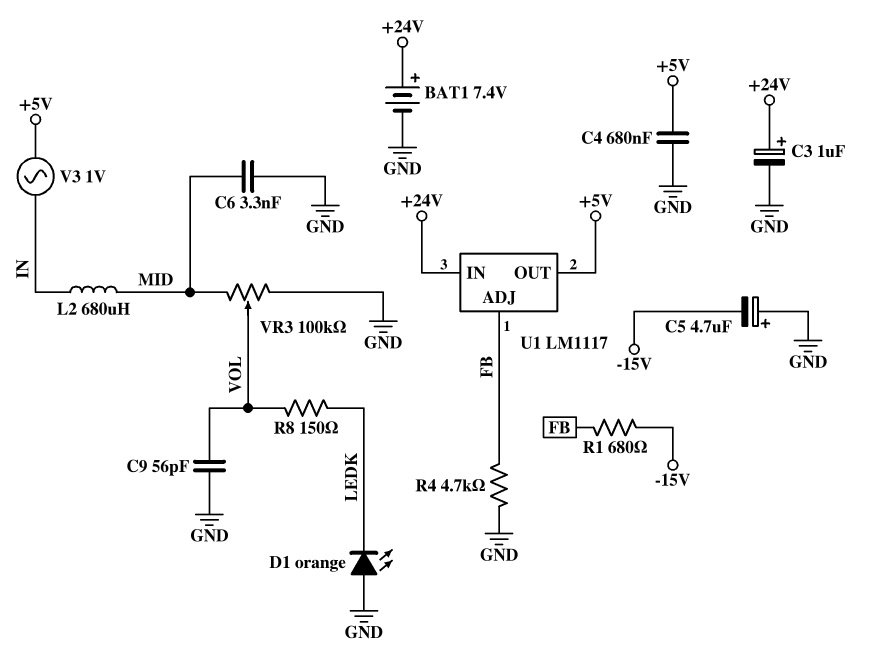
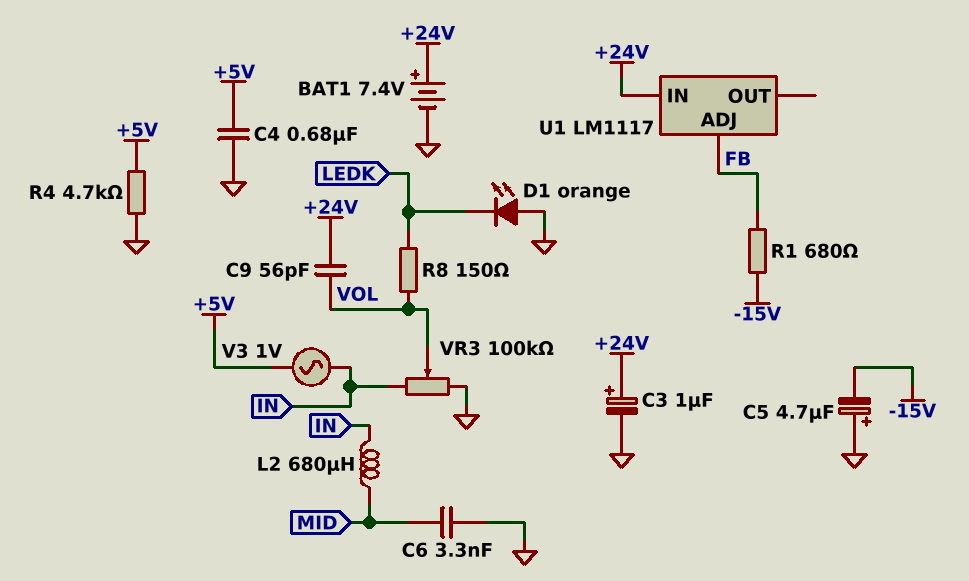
C9: 56pF (GND, VOL) -> 56pF (+24V, VOL)
R4: 4.7k (FB, GND) -> 4.7k (+5V, GND)
U1 pin OUT: +5V -> none
VR3: 100k (GND, MID, wiper VOL) -> 100k (GND, IN, wiper VOL)

